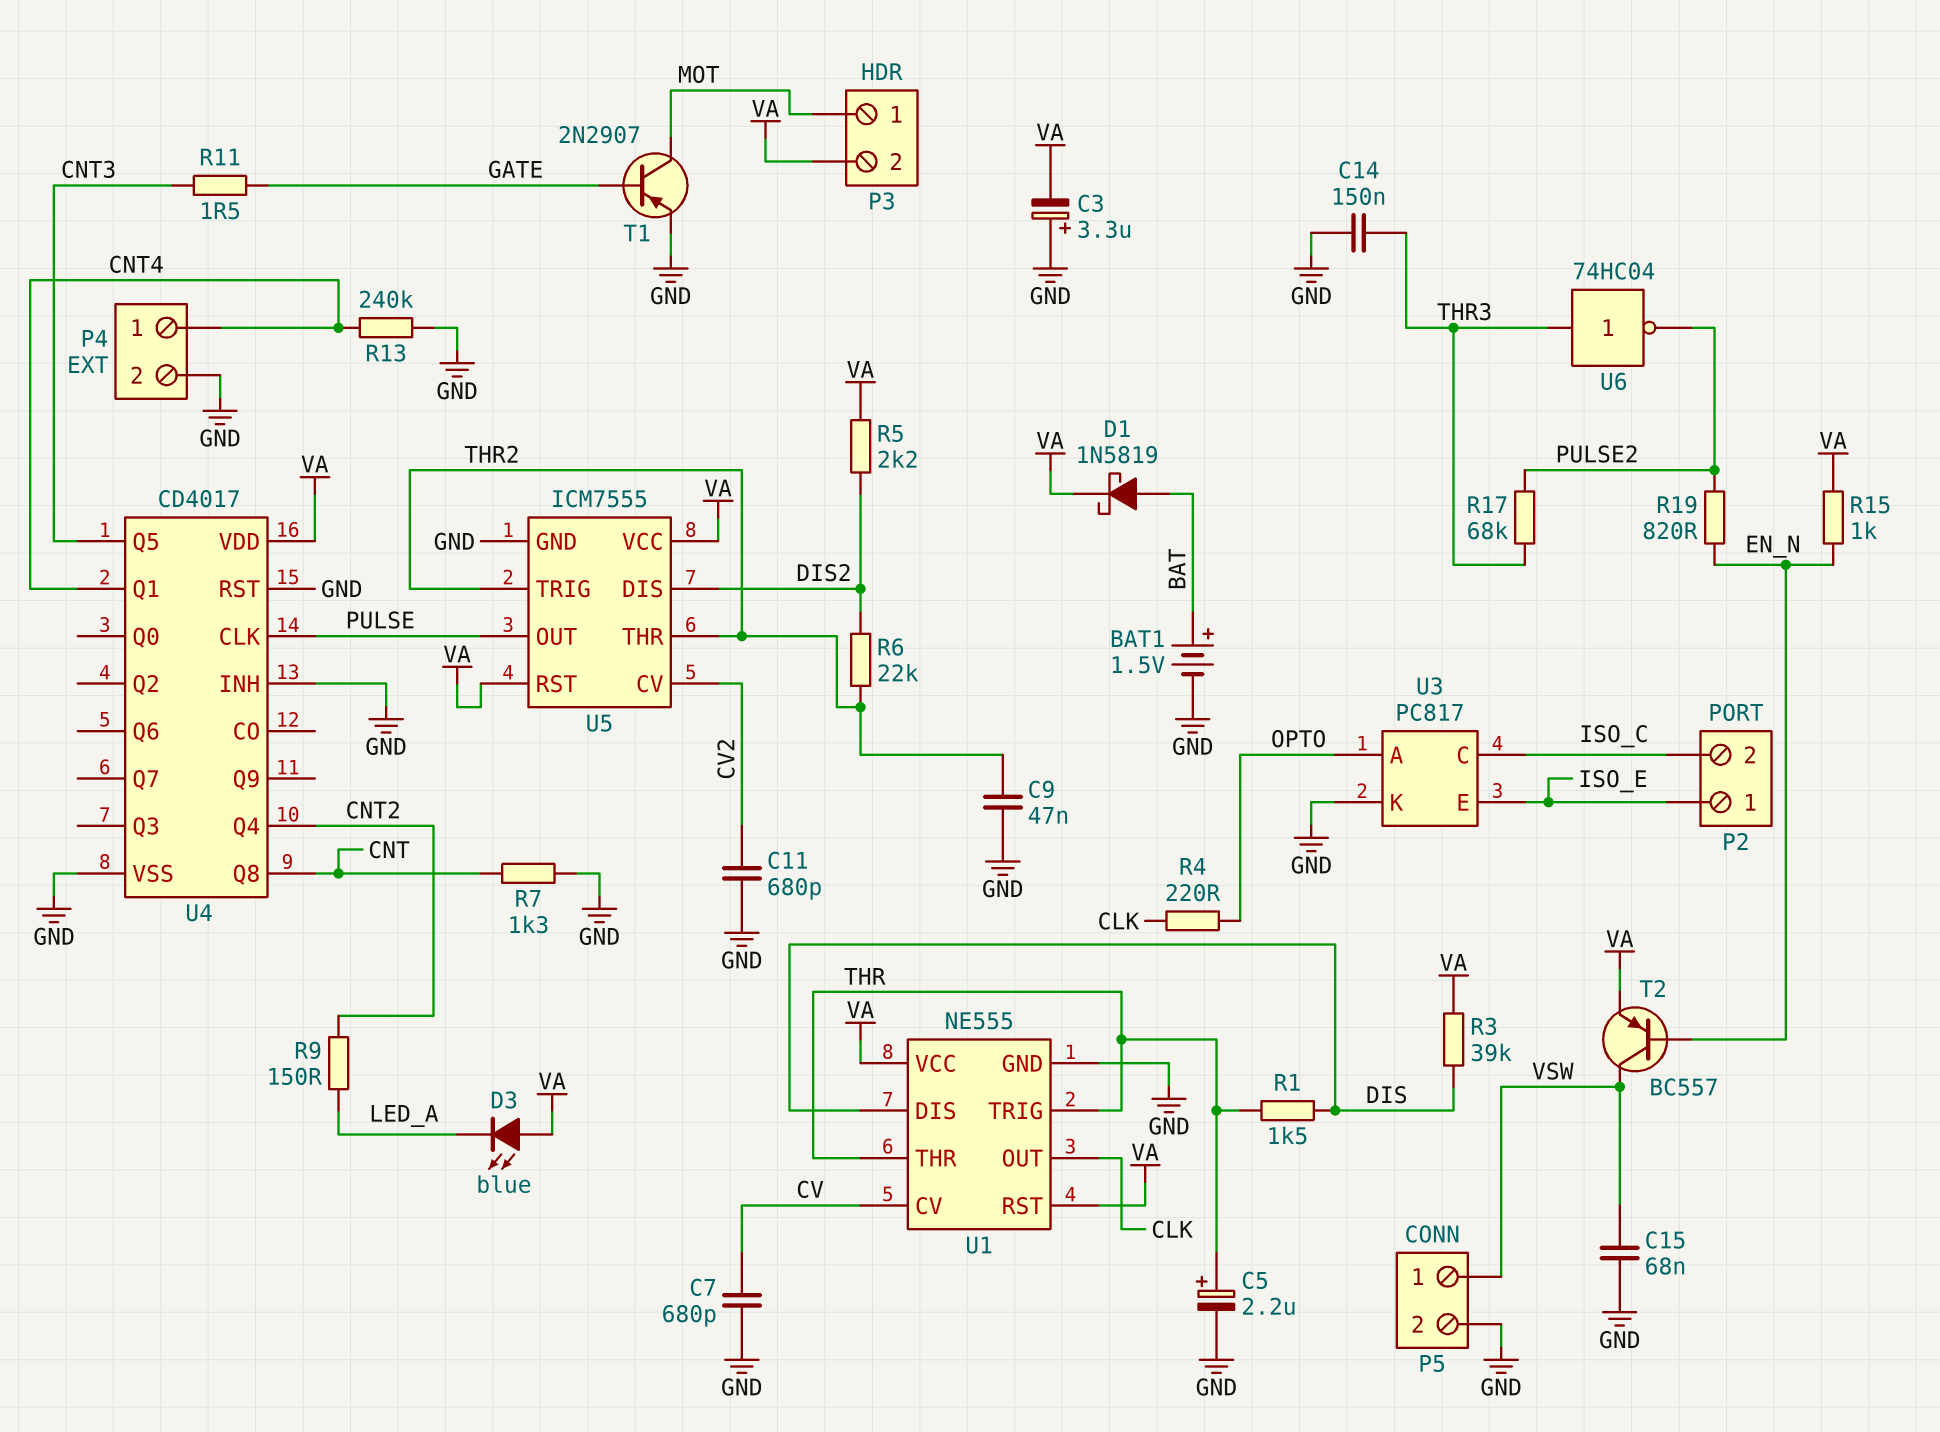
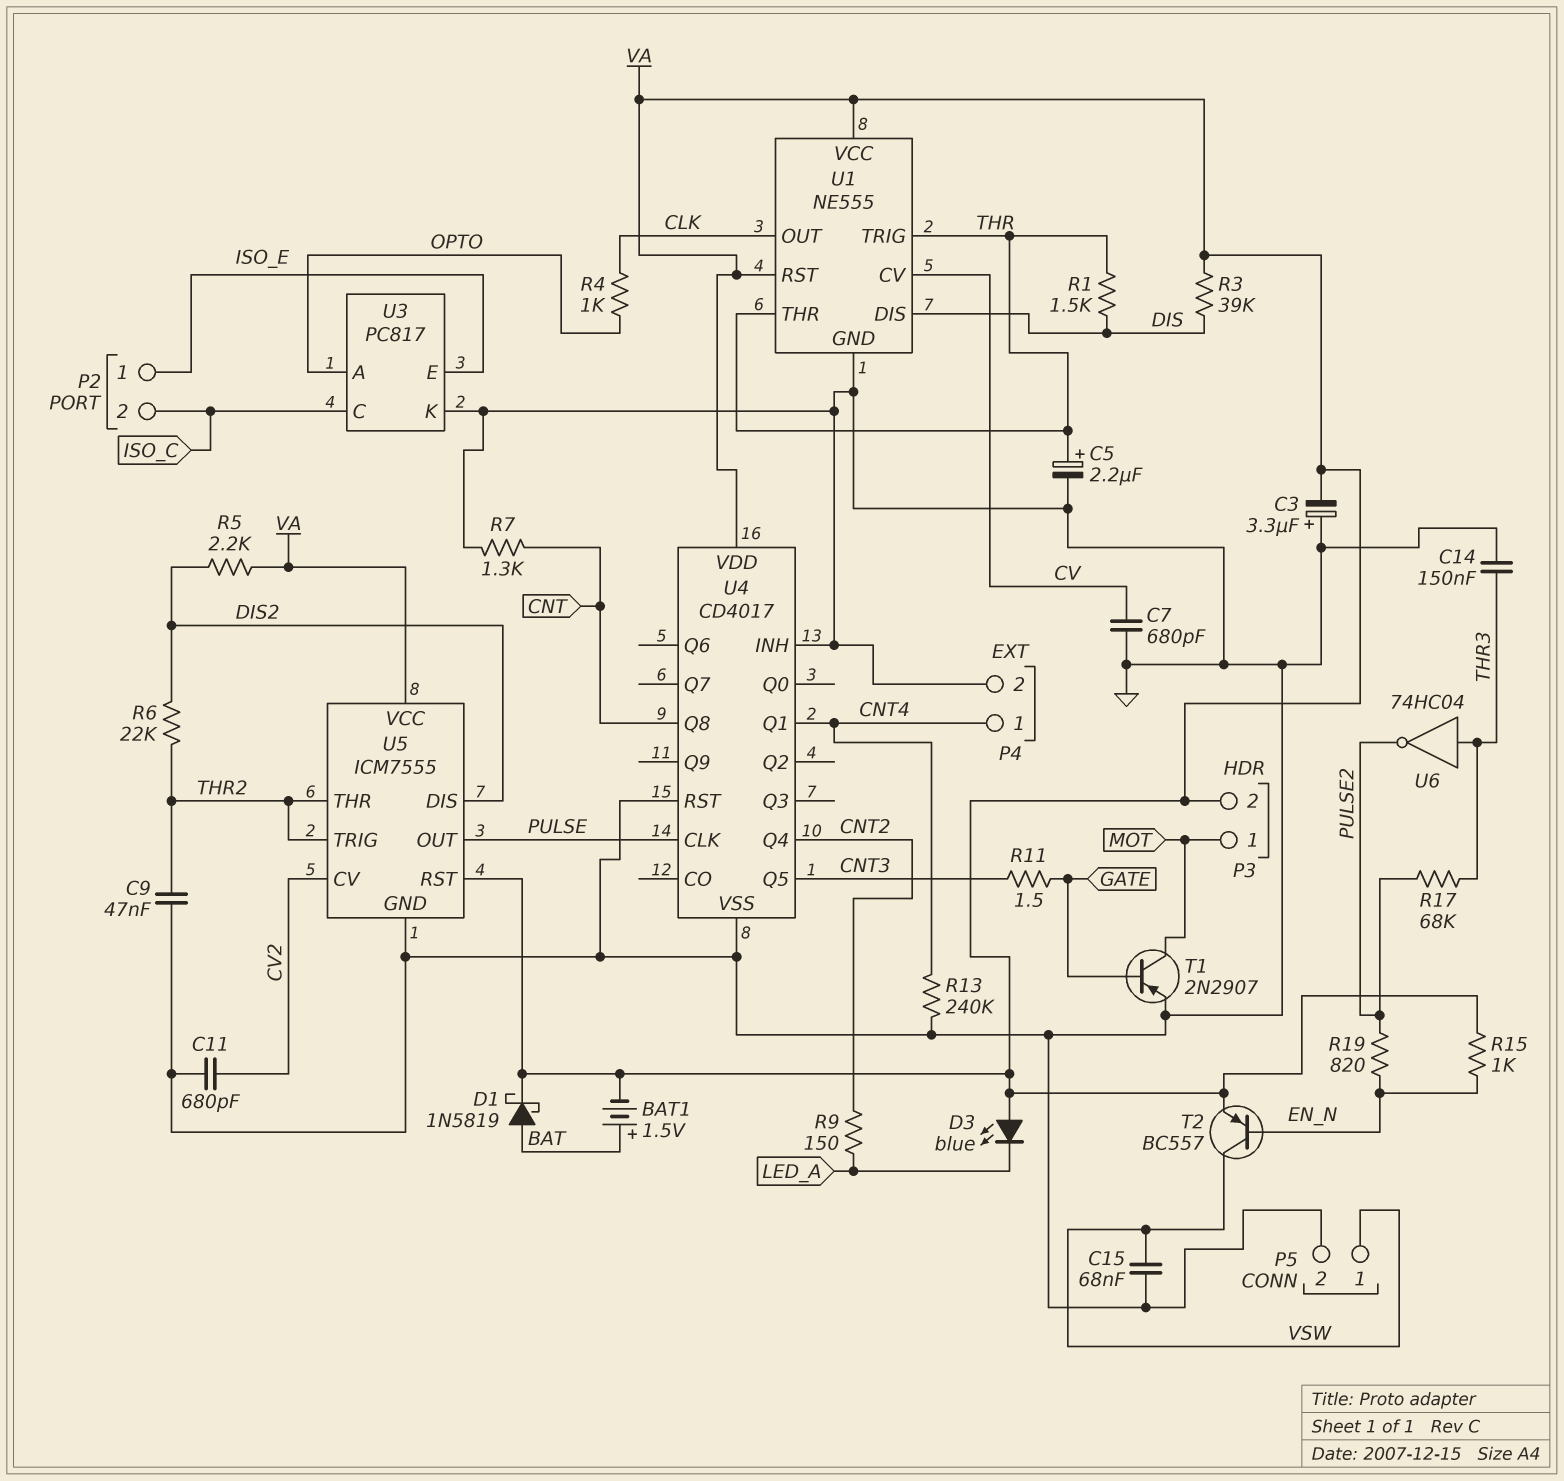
BAT1: 1.5V (plus BAT, minus GND) -> 1.5V (plus BAT, minus VA)
R4: 220 (CLK, OPTO) -> 1k (CLK, OPTO)

